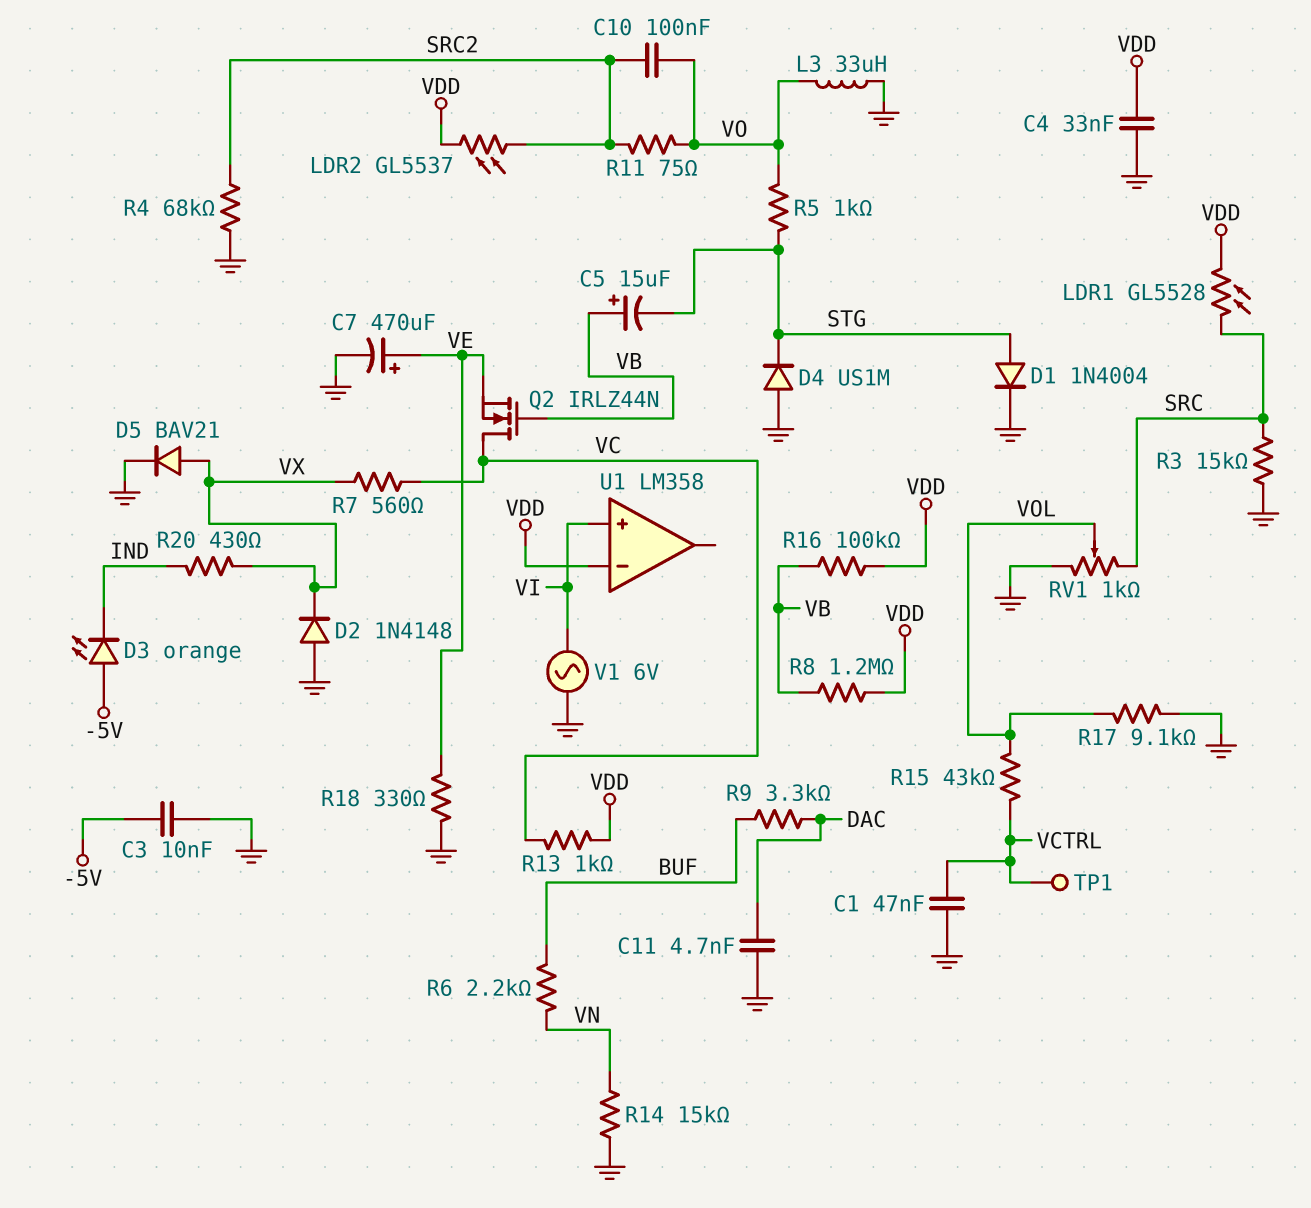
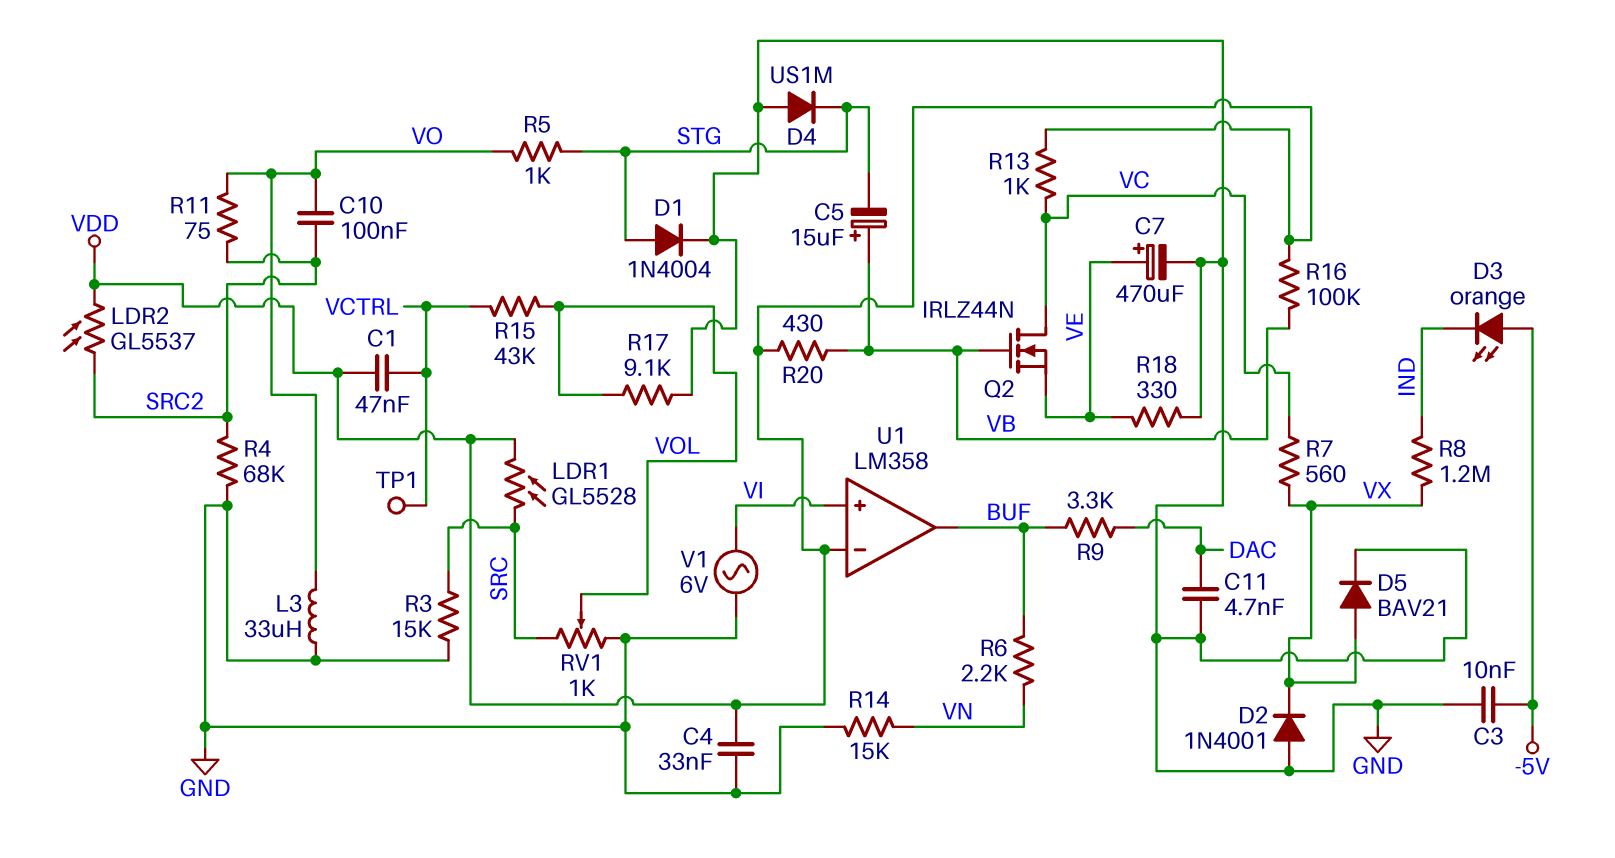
C1: 47nF (GND, VCTRL) -> 47nF (VCTRL, VDD)
D2: diode 1N4148 (A GND, K VX) -> diode 1N4001 (A GND, K VX)
R8: 1.2M (VB, VDD) -> 1.2M (IND, VX)
R20: 430 (IND, VX) -> 430 (VB, VDD)
U1 pin out: none -> BUF

